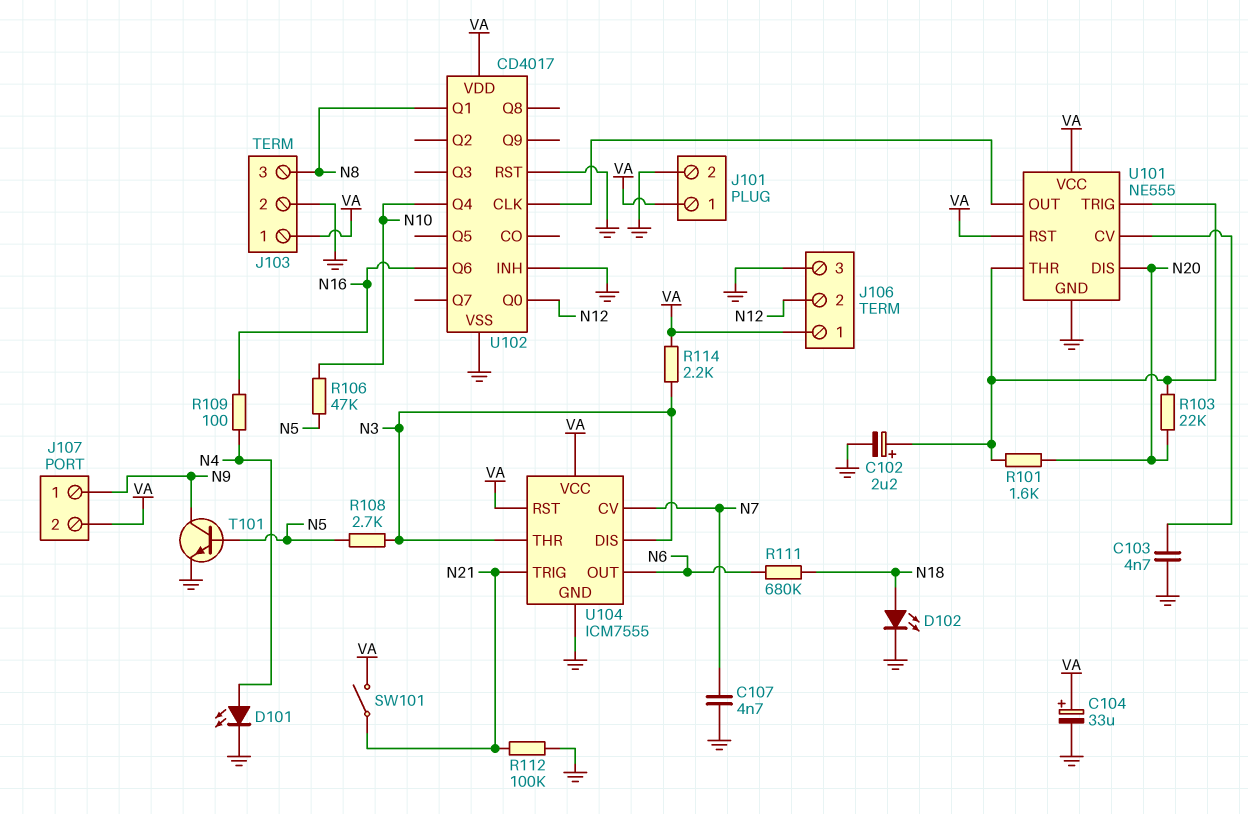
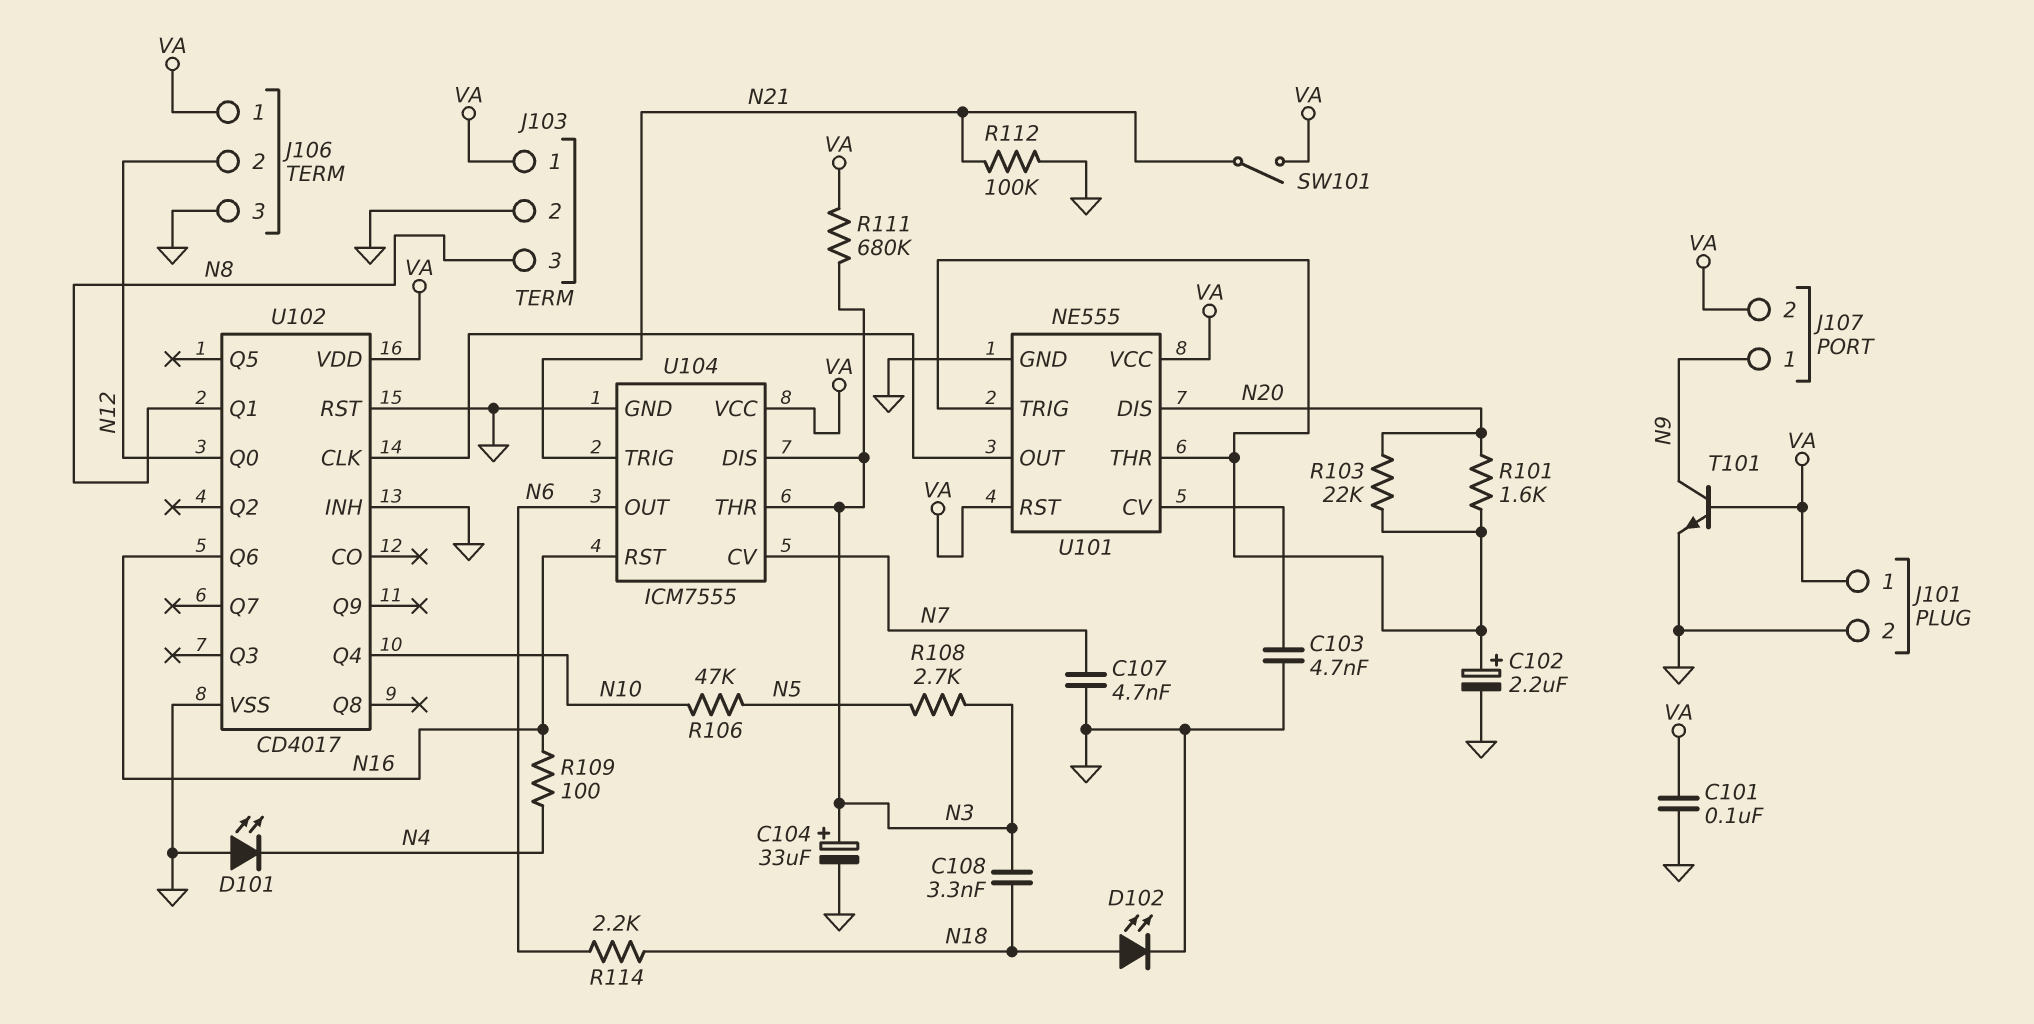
C101: none -> 100nF (GND, VA)
C104: 33uF (plus VA, minus GND) -> 33uF (plus N3, minus GND)
C108: none -> 3.3nF (N3, N18)
D101: LED (A N4, K GND) -> LED (A GND, K N4)
R111: 680k (N6, N18) -> 680k (N3, VA)
R114: 2.2k (N3, VA) -> 2.2k (N6, N18)
T101: NPN (B N5, C N9, E GND) -> NPN (B VA, C N9, E GND)
U104 pin RST: VA -> N16

